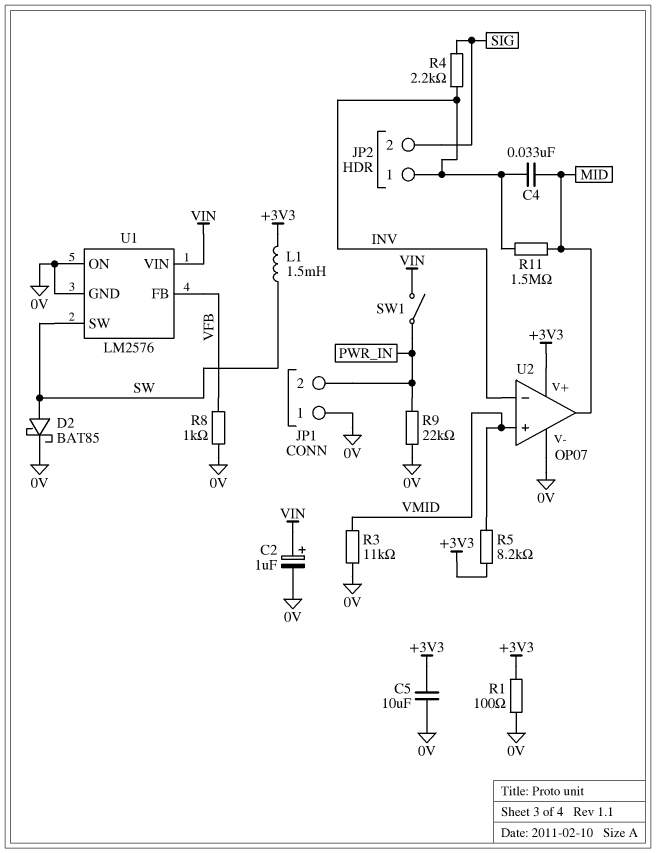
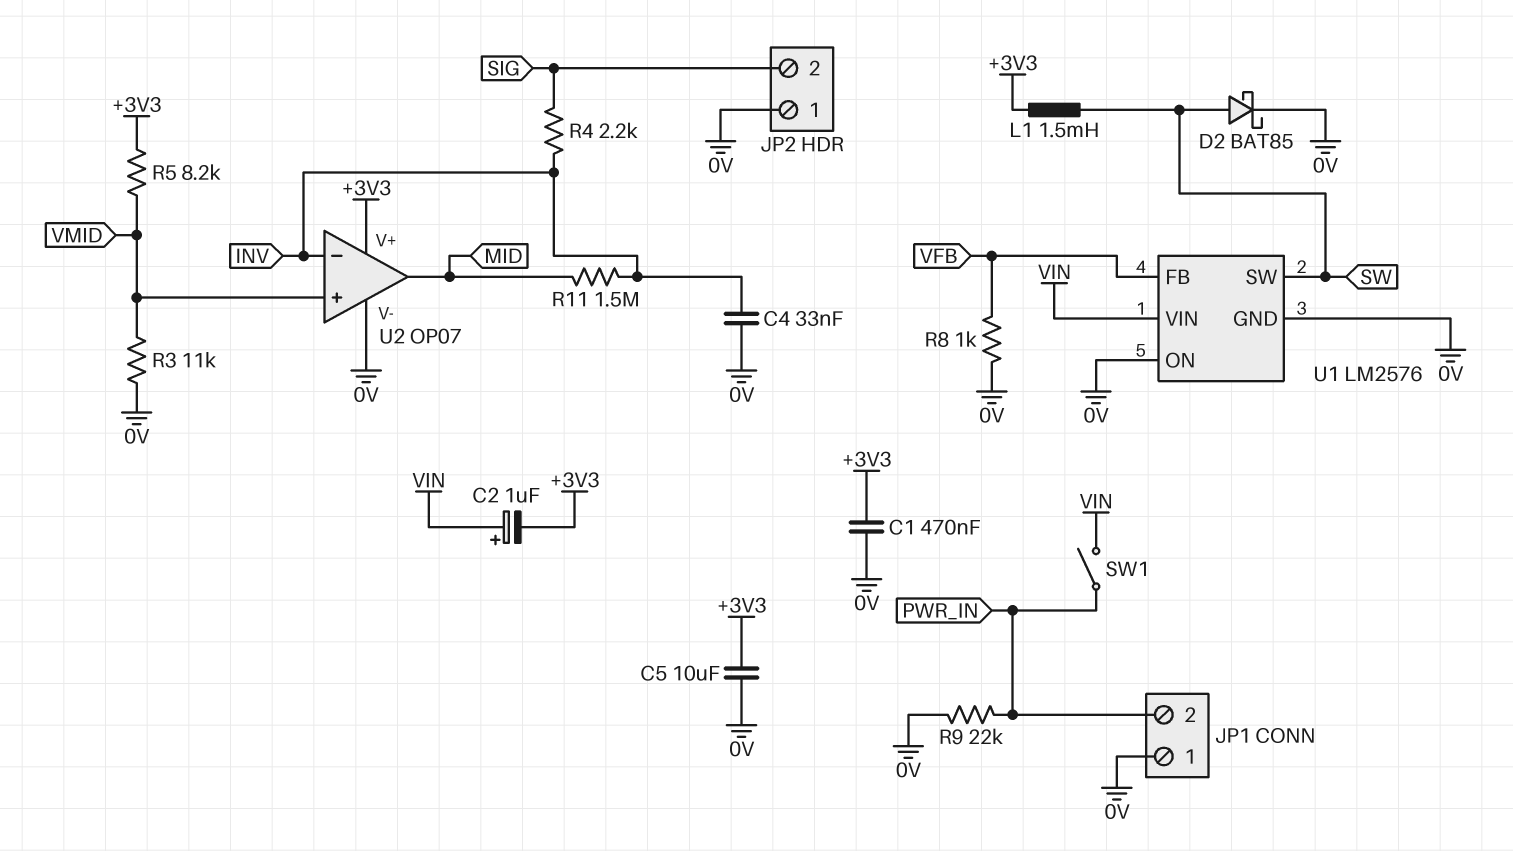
C1: none -> 470nF (+3V3, 0V)
C2: 1uF (plus VIN, minus 0V) -> 1uF (plus VIN, minus +3V3)
C4: 33nF (INV, MID) -> 33nF (0V, INV)
JP2 pin 1: INV -> 0V
R1: 100 (+3V3, 0V) -> none

